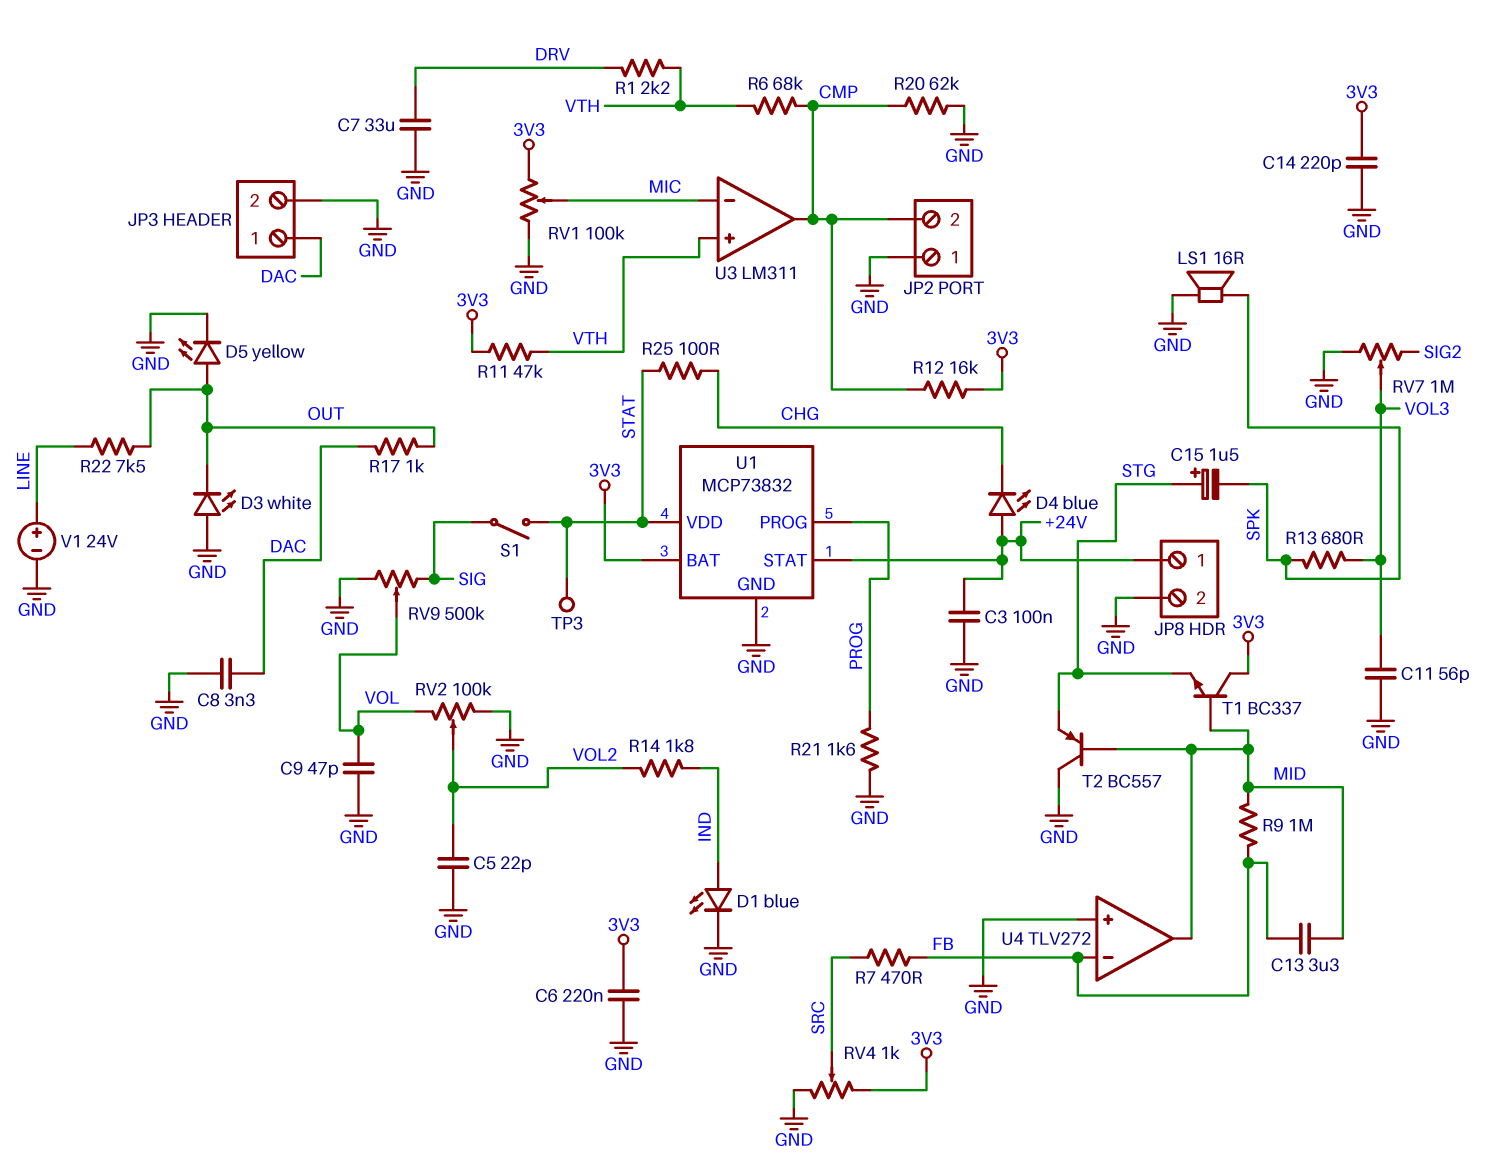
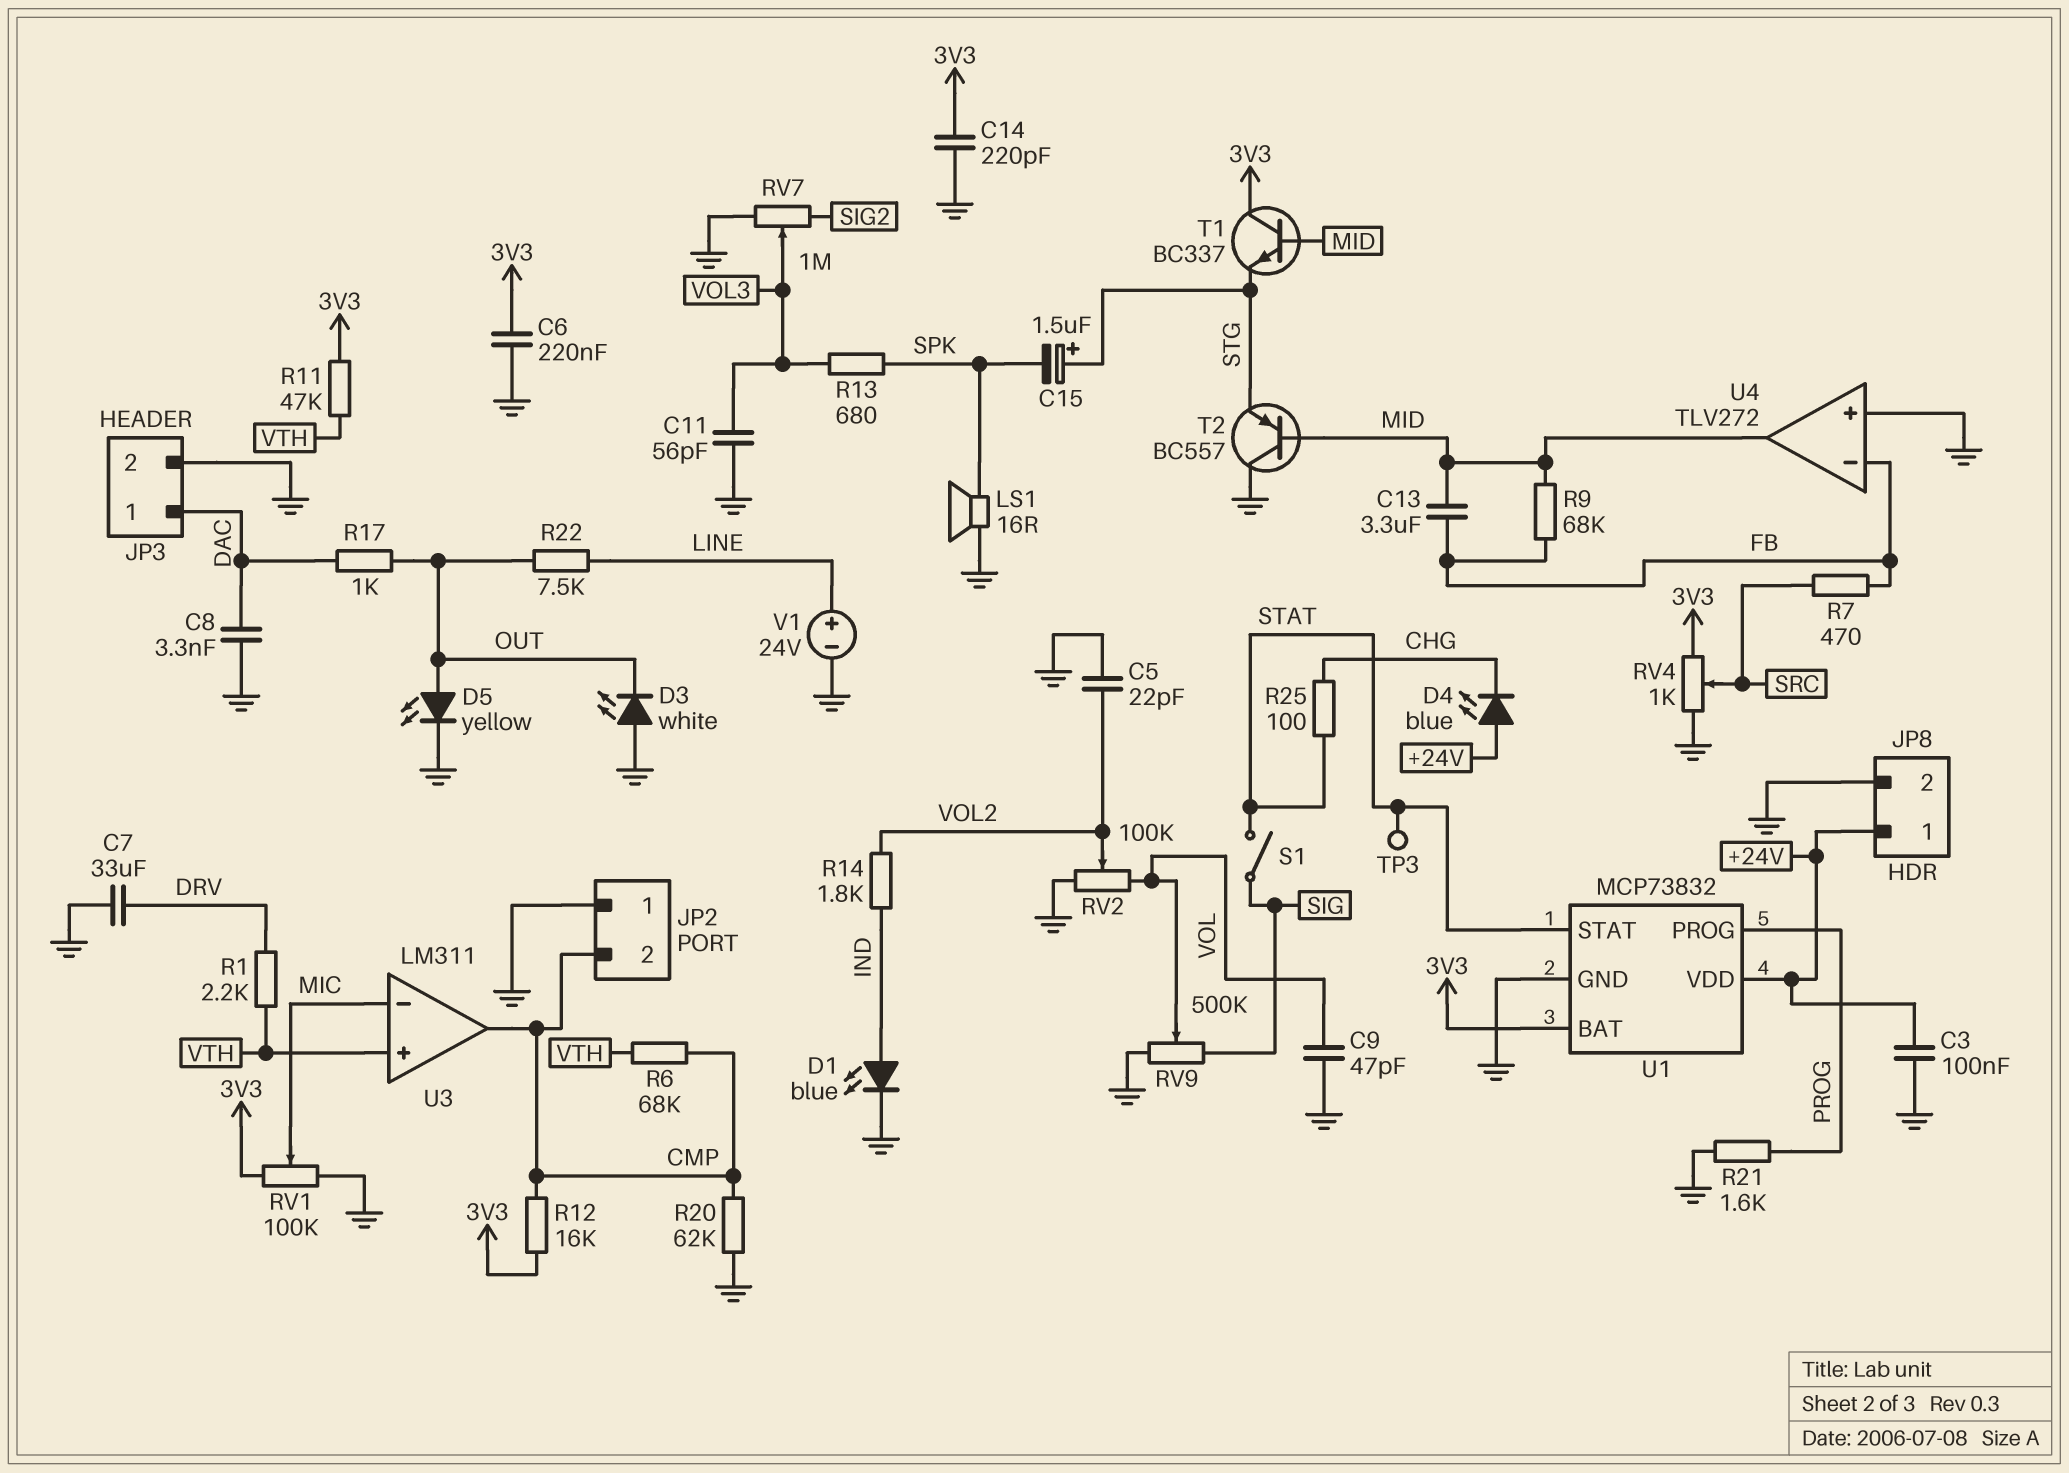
R9: 1M (FB, MID) -> 68k (FB, MID)
U1 pin STAT: +24V -> STAT
U1 pin VDD: STAT -> +24V

